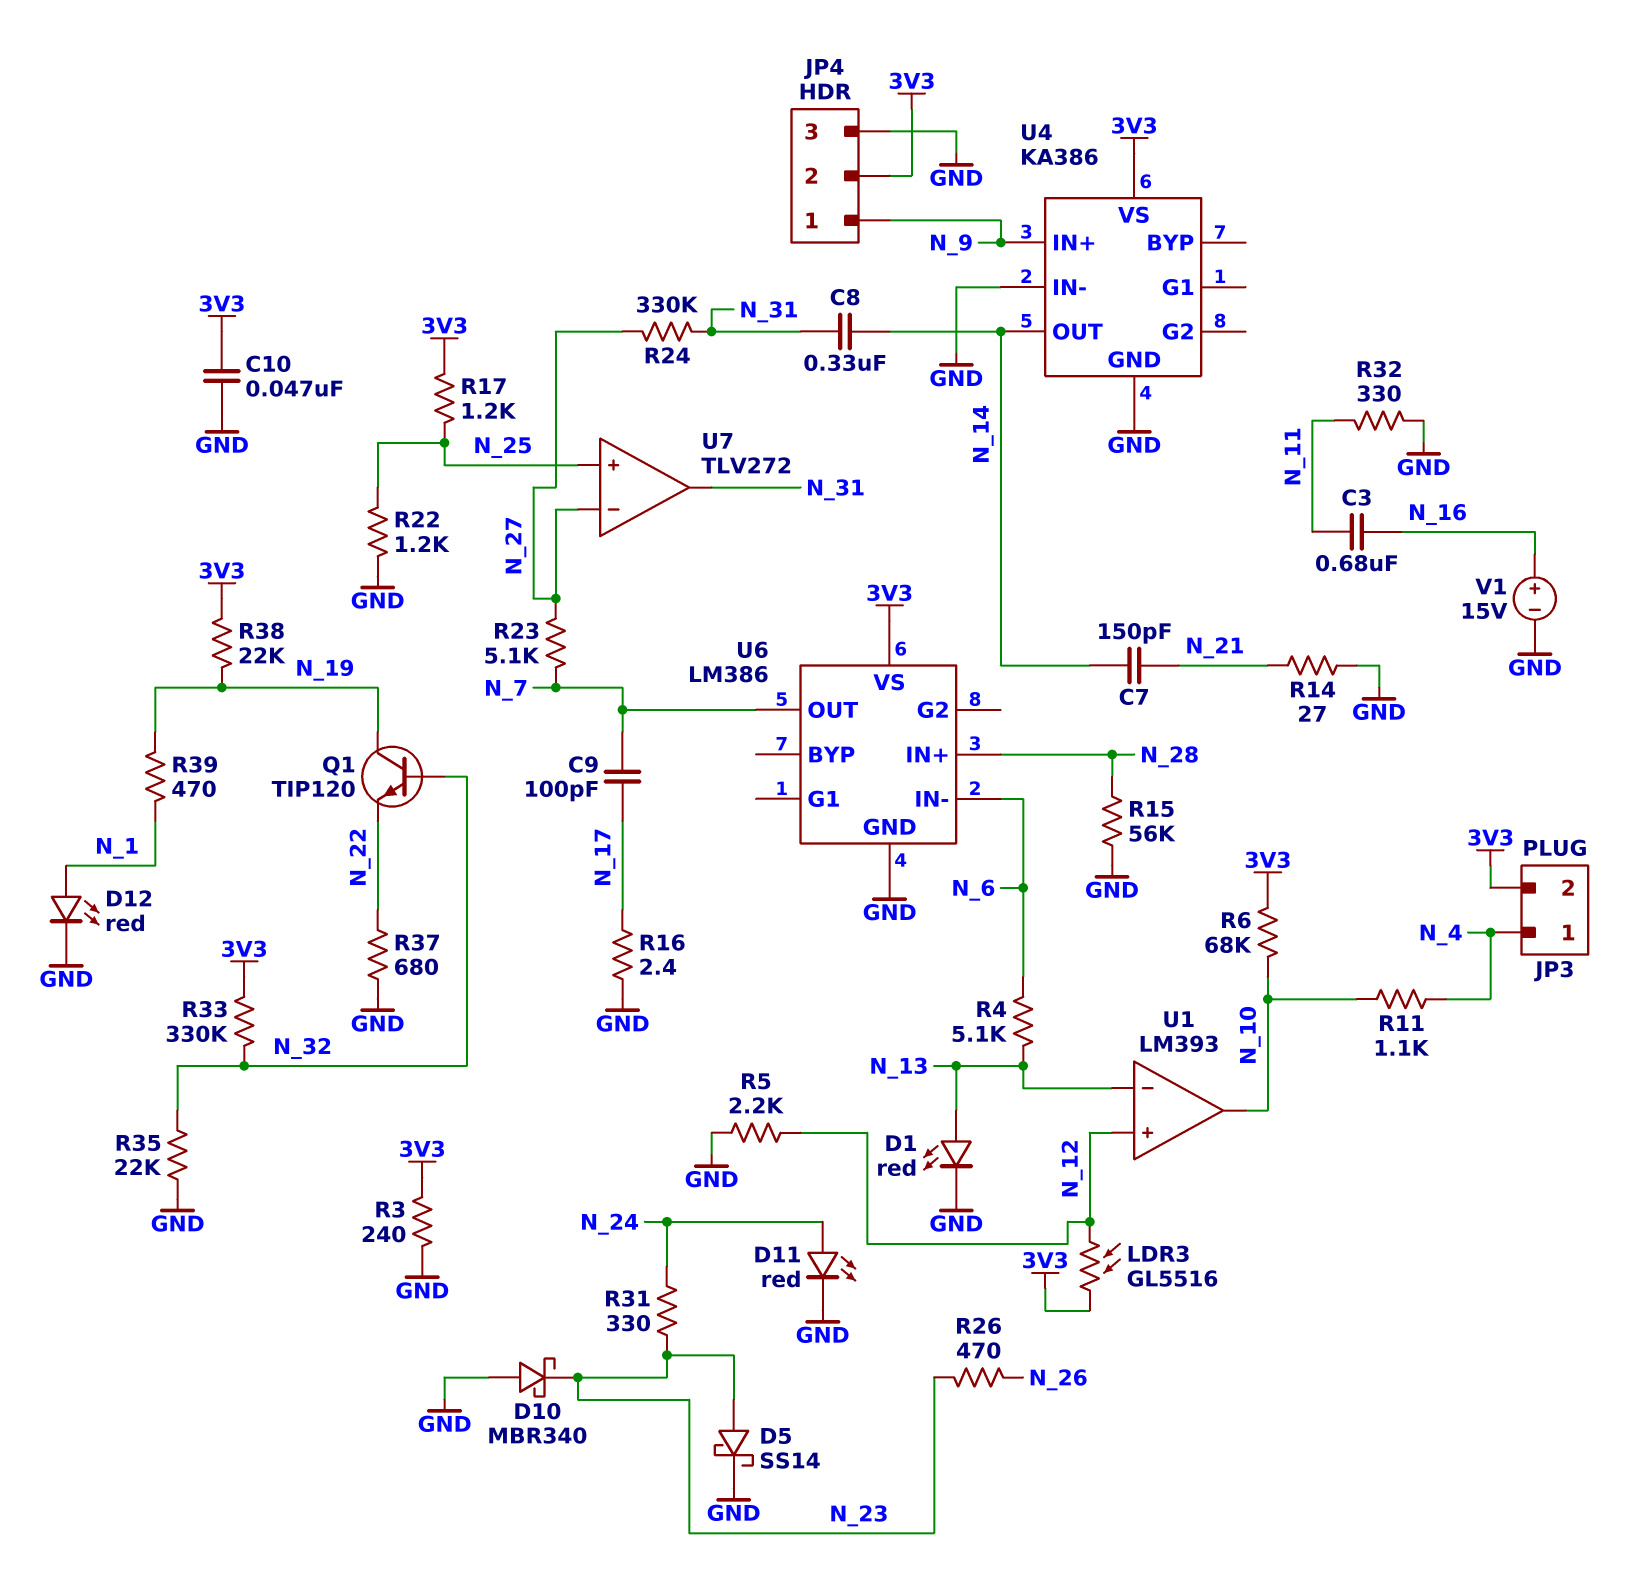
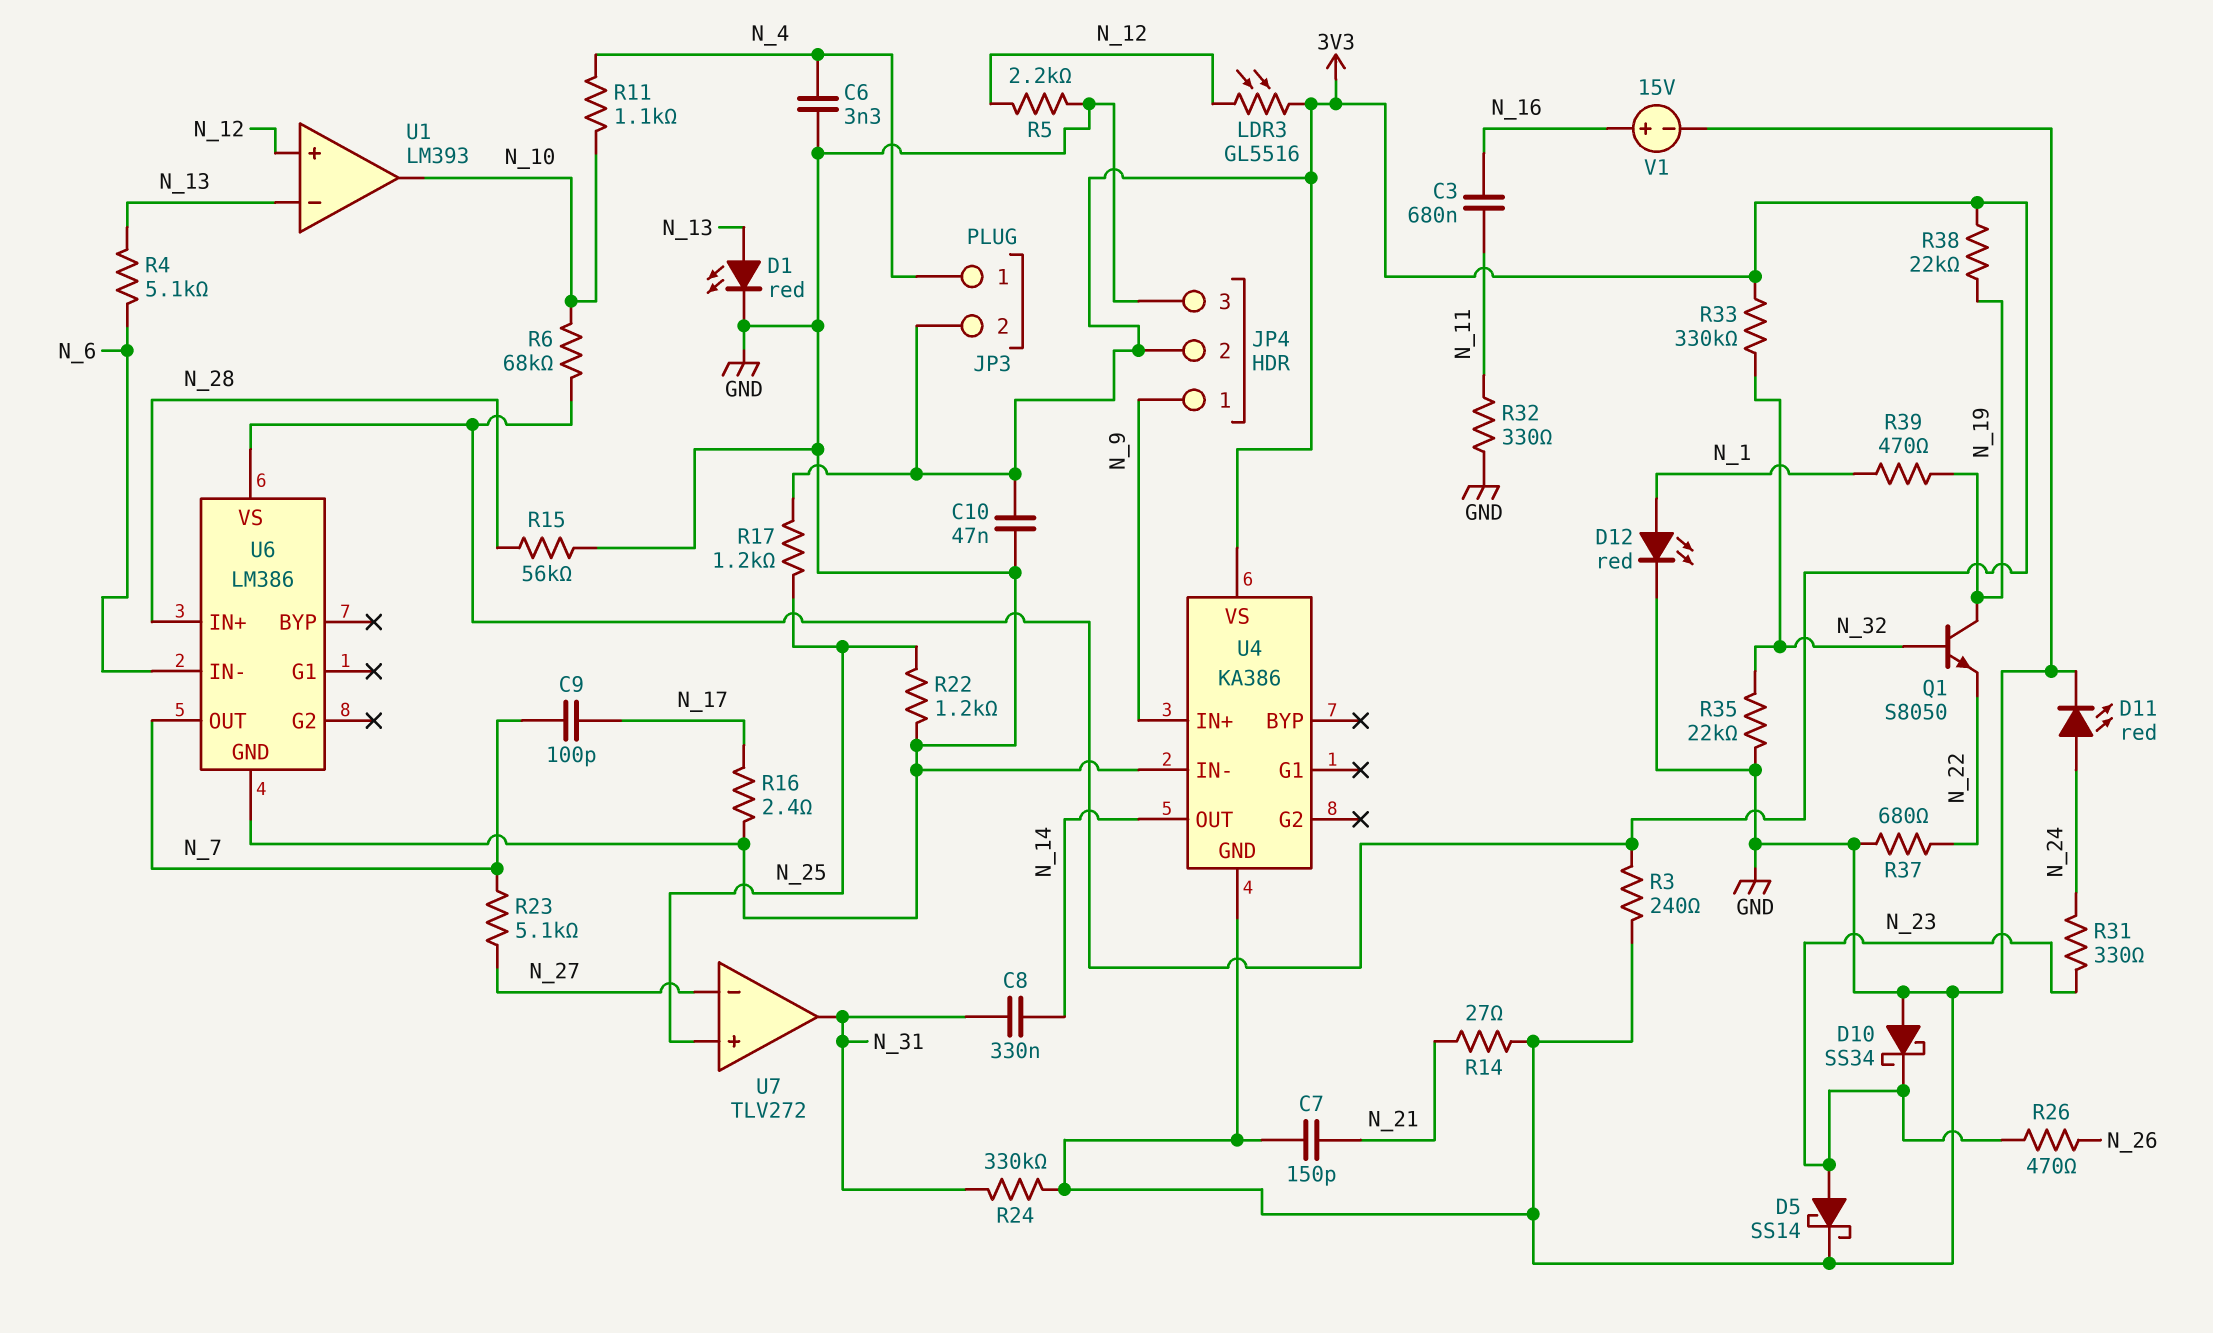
C6: none -> 3.3nF (GND, N_4)
C7: 150pF (N_14, N_21) -> 150pF (GND, N_21)
D10: schottky MBR340 (A GND, K N_23) -> schottky SS34 (A GND, K N_23)
Q1: NPN TIP120 (B N_32, C N_19, E N_22) -> NPN S8050 (B N_32, C N_19, E N_22)
R24: 330k (N_27, N_31) -> 330k (GND, N_31)

